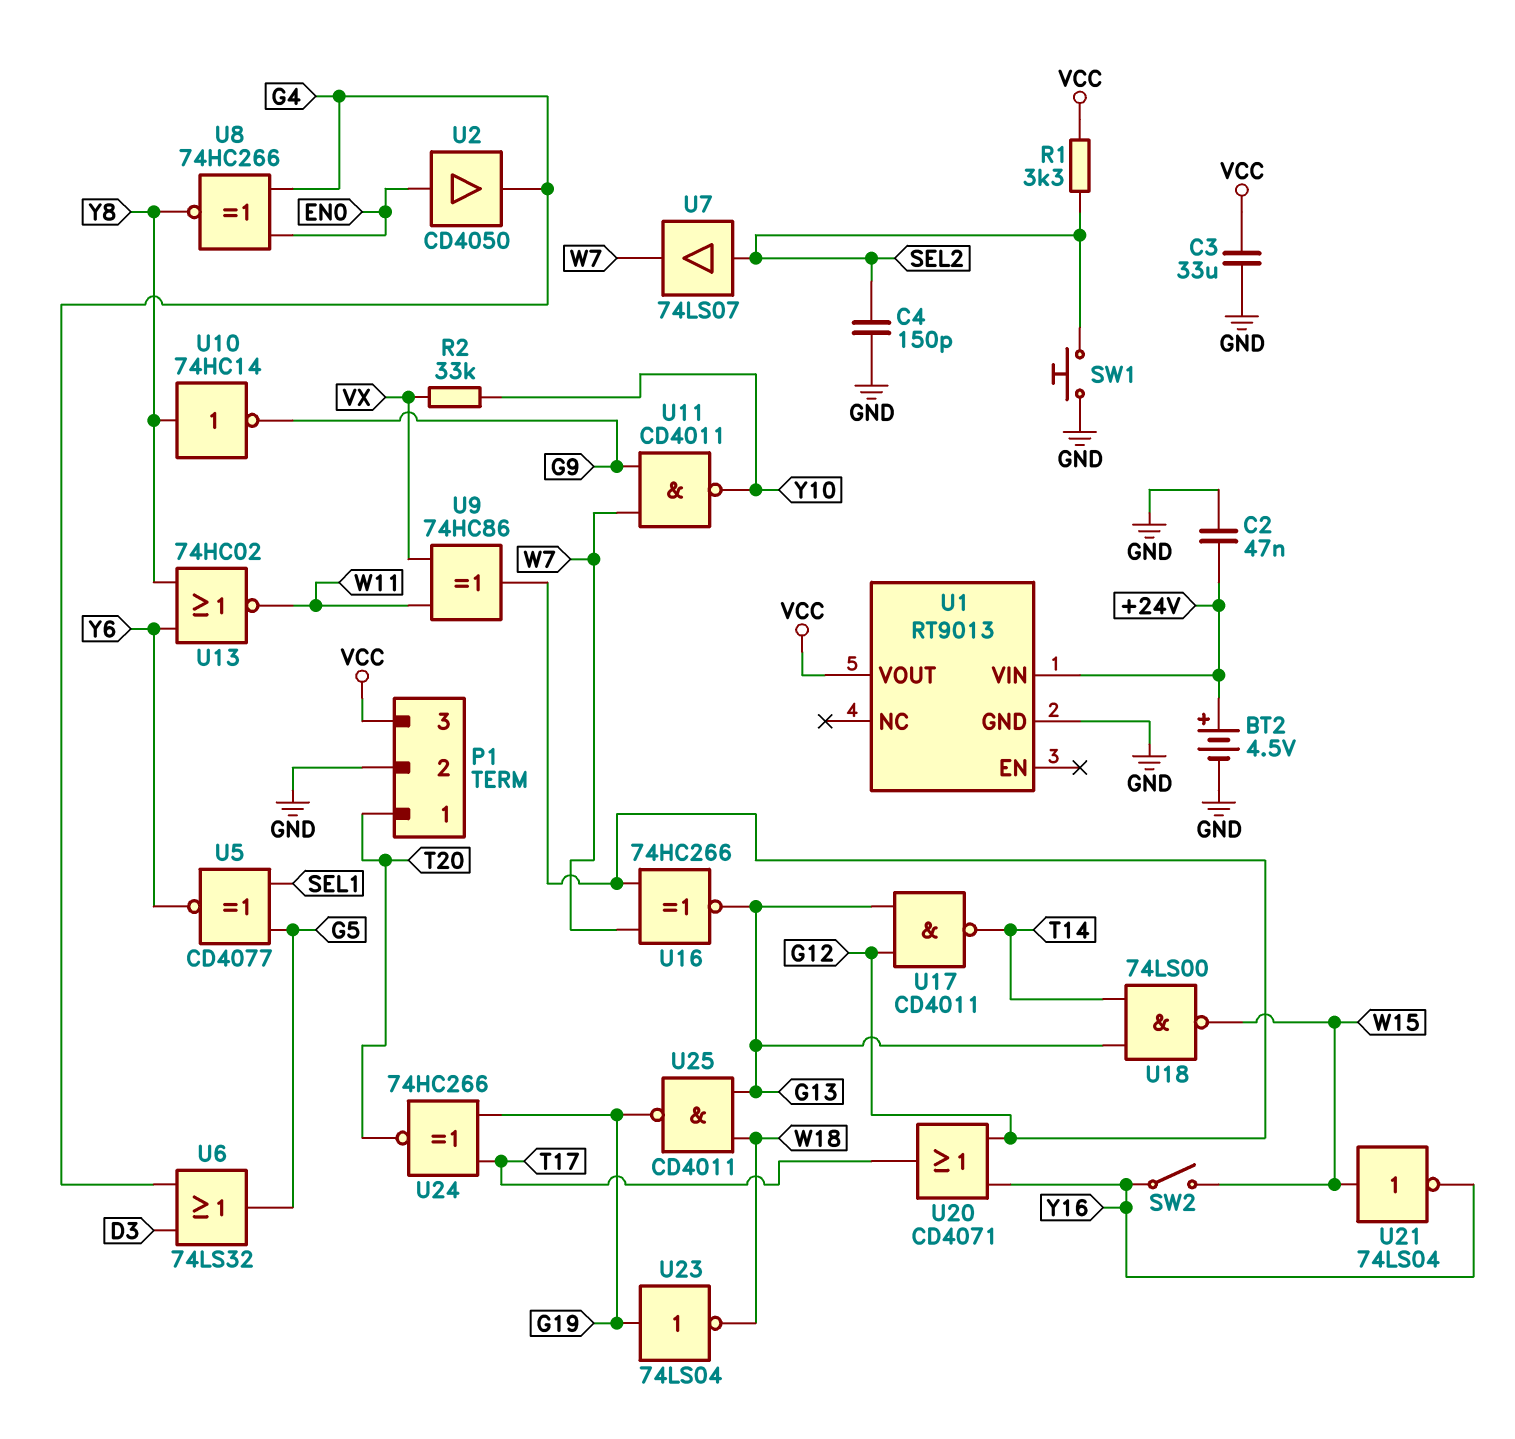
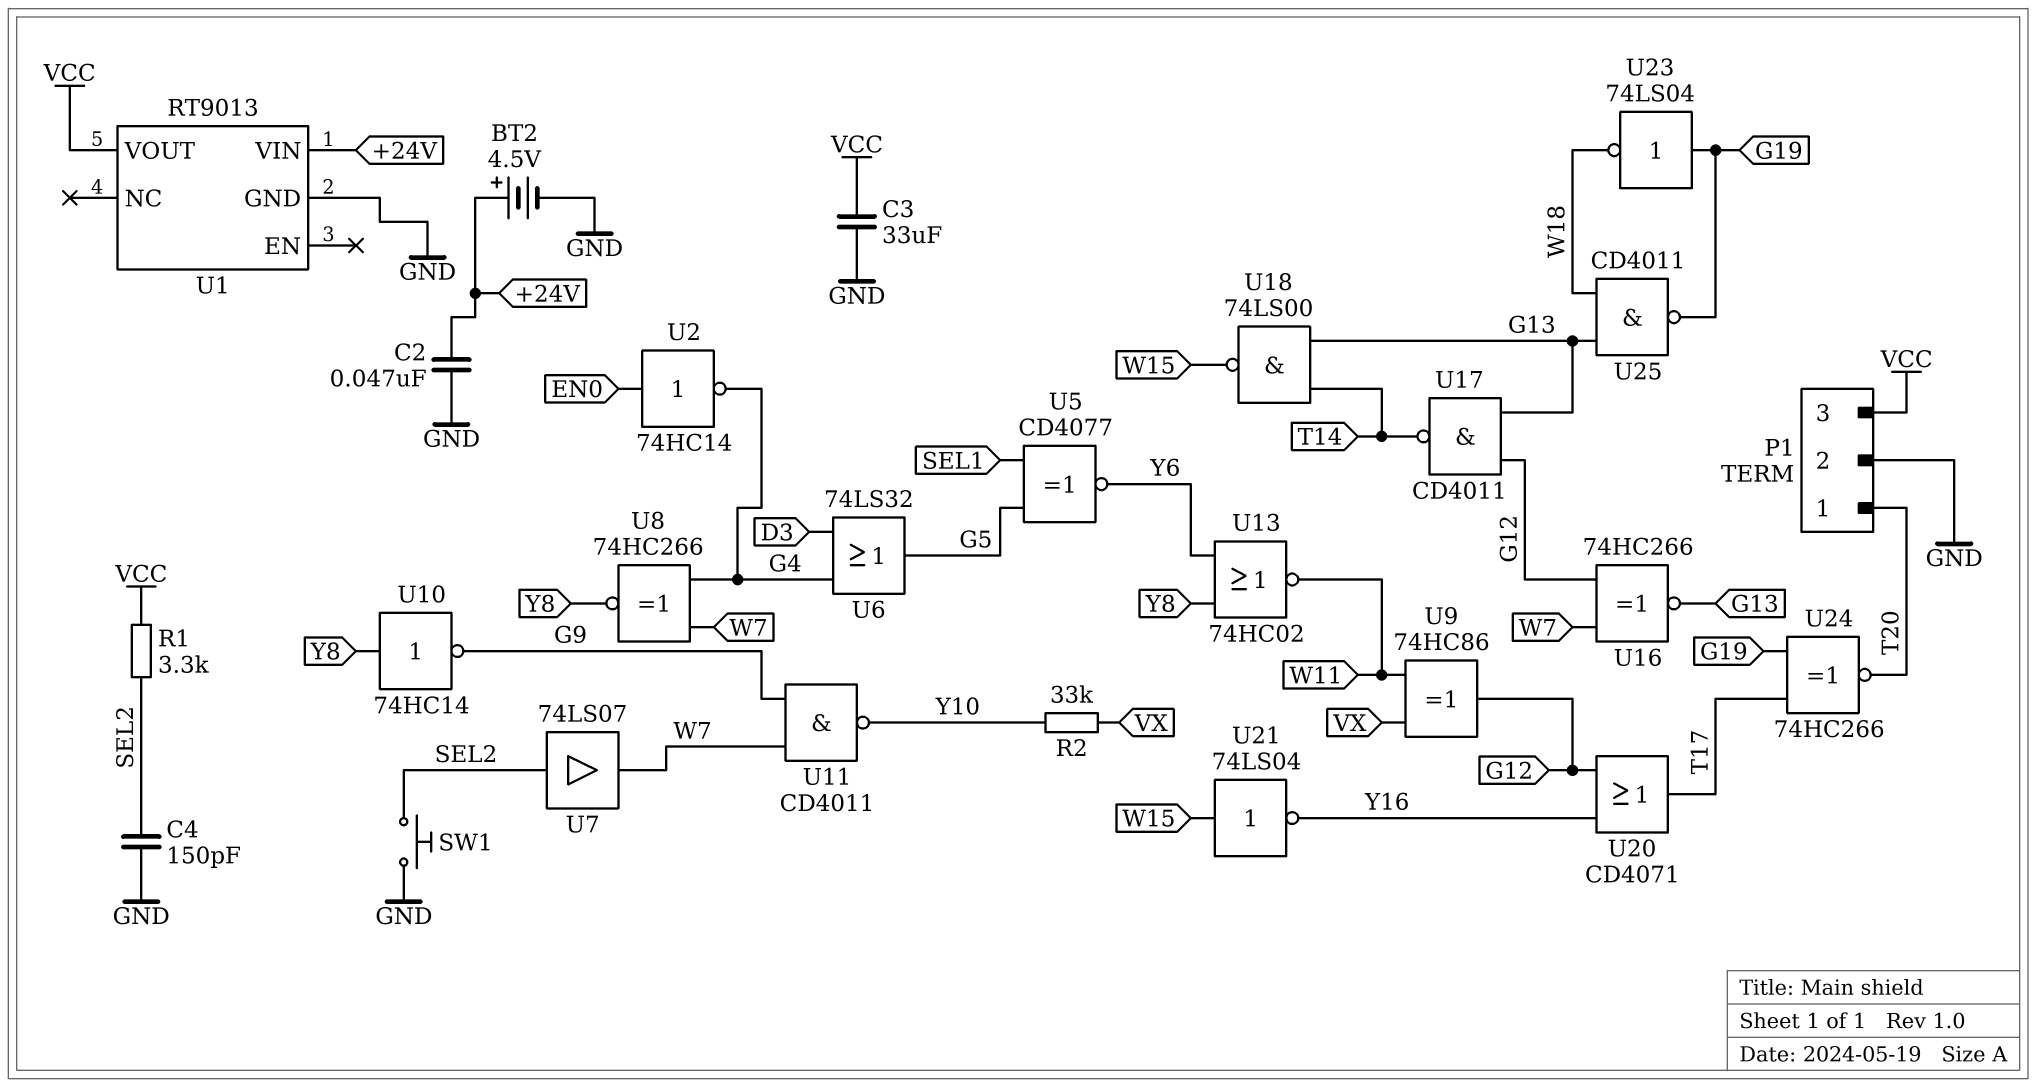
SW2: switch (W15, Y16) -> none
U2: buffer CD4050 (in EN0, out G4) -> NOT 74HC14 (in EN0, out G4)
U8: XNOR 74HC266 (in EN0, in G4, out Y8) -> XNOR 74HC266 (in G4, in W7, out Y8)

